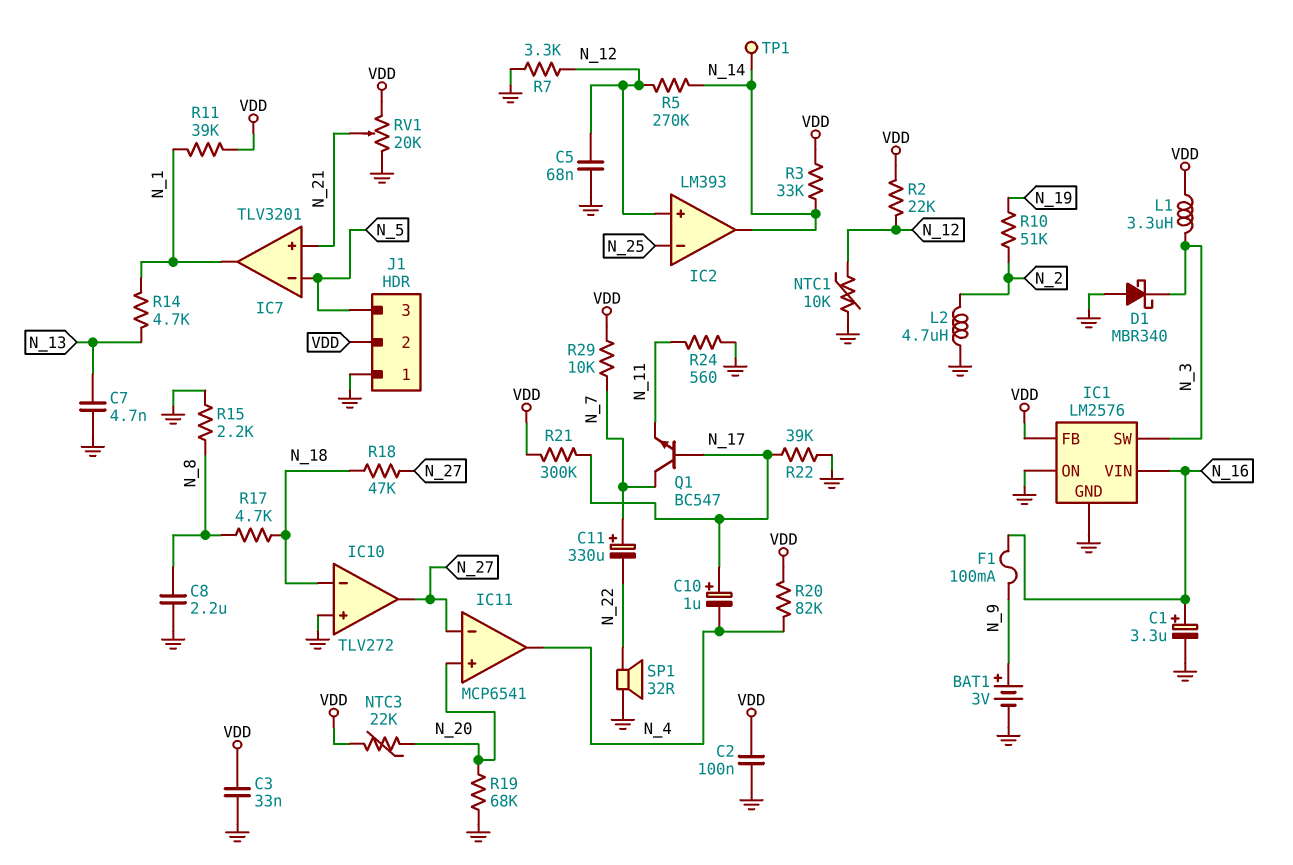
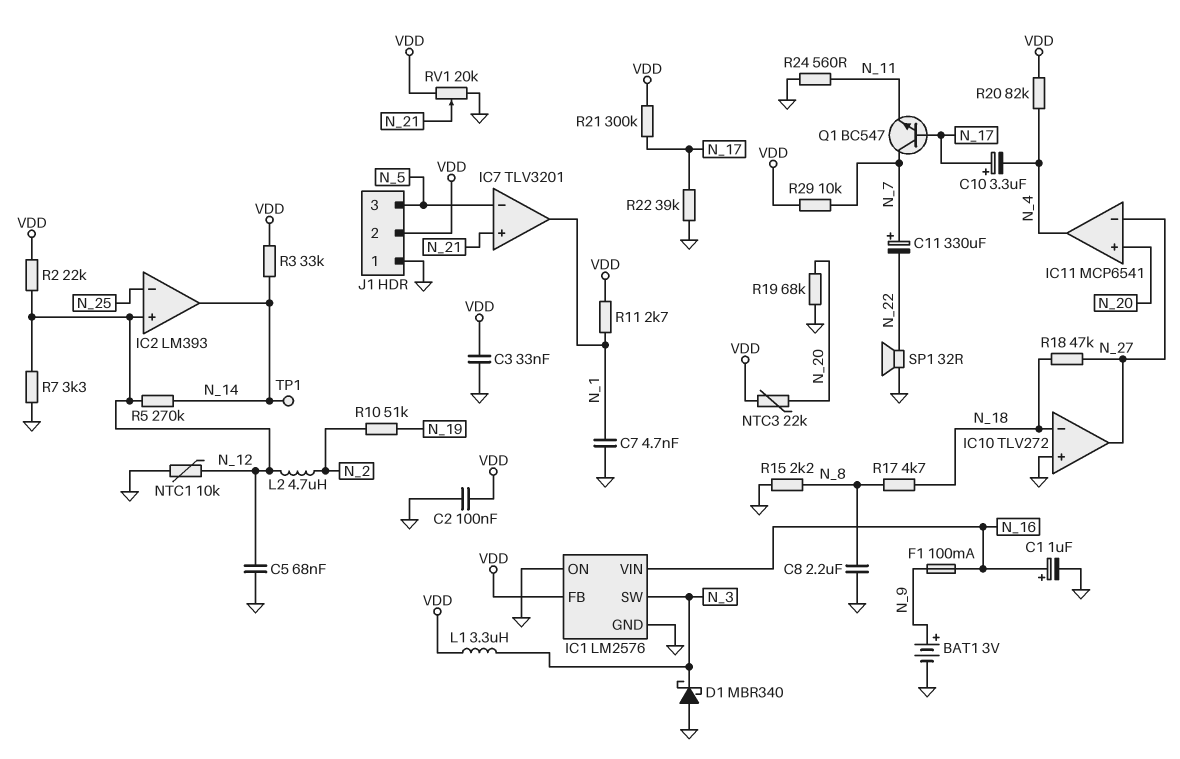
C1: 3.3uF (plus N_16, minus GND) -> 1uF (plus N_16, minus GND)
C7: 4.7nF (GND, N_13) -> 4.7nF (GND, N_1)
C10: 1uF (plus N_17, minus N_4) -> 3.3uF (plus N_17, minus N_4)
L2: 4.7uH (GND, N_2) -> 4.7uH (N_2, N_12)
R11: 39k (N_1, VDD) -> 2.7k (N_1, VDD)
R14: 4.7k (N_1, N_13) -> none

